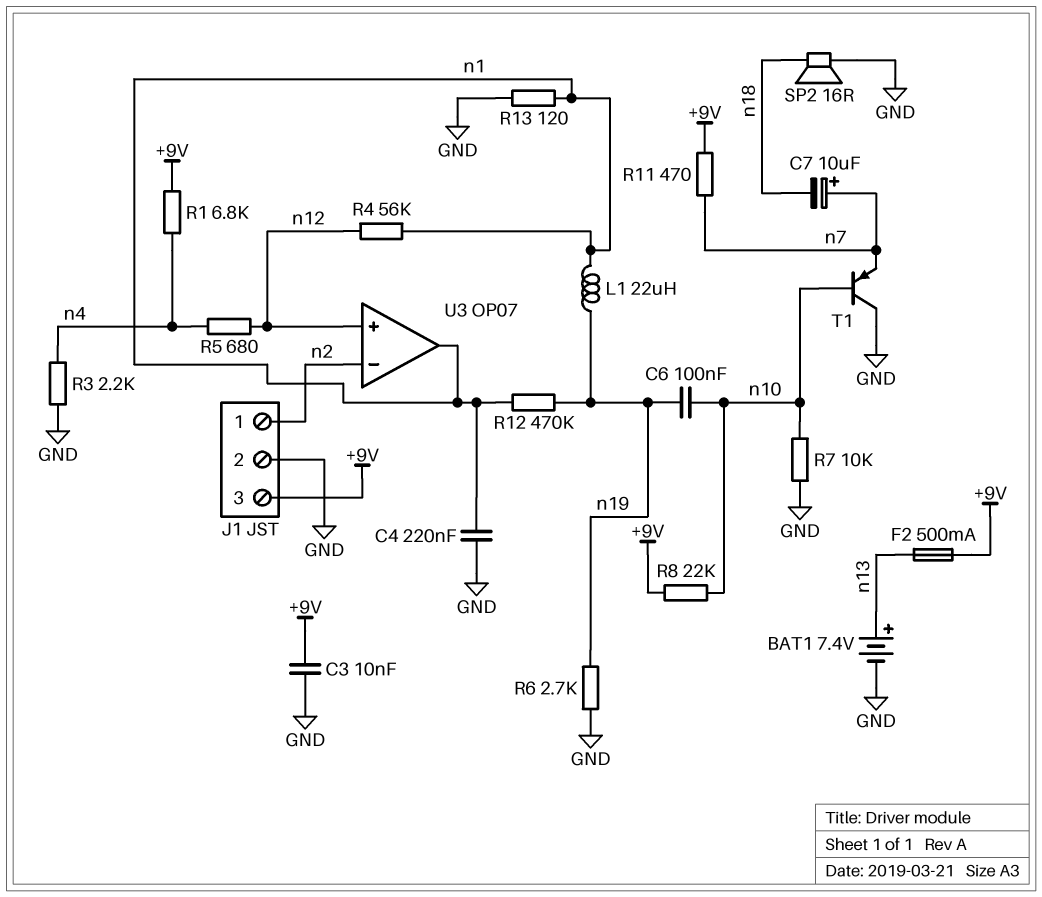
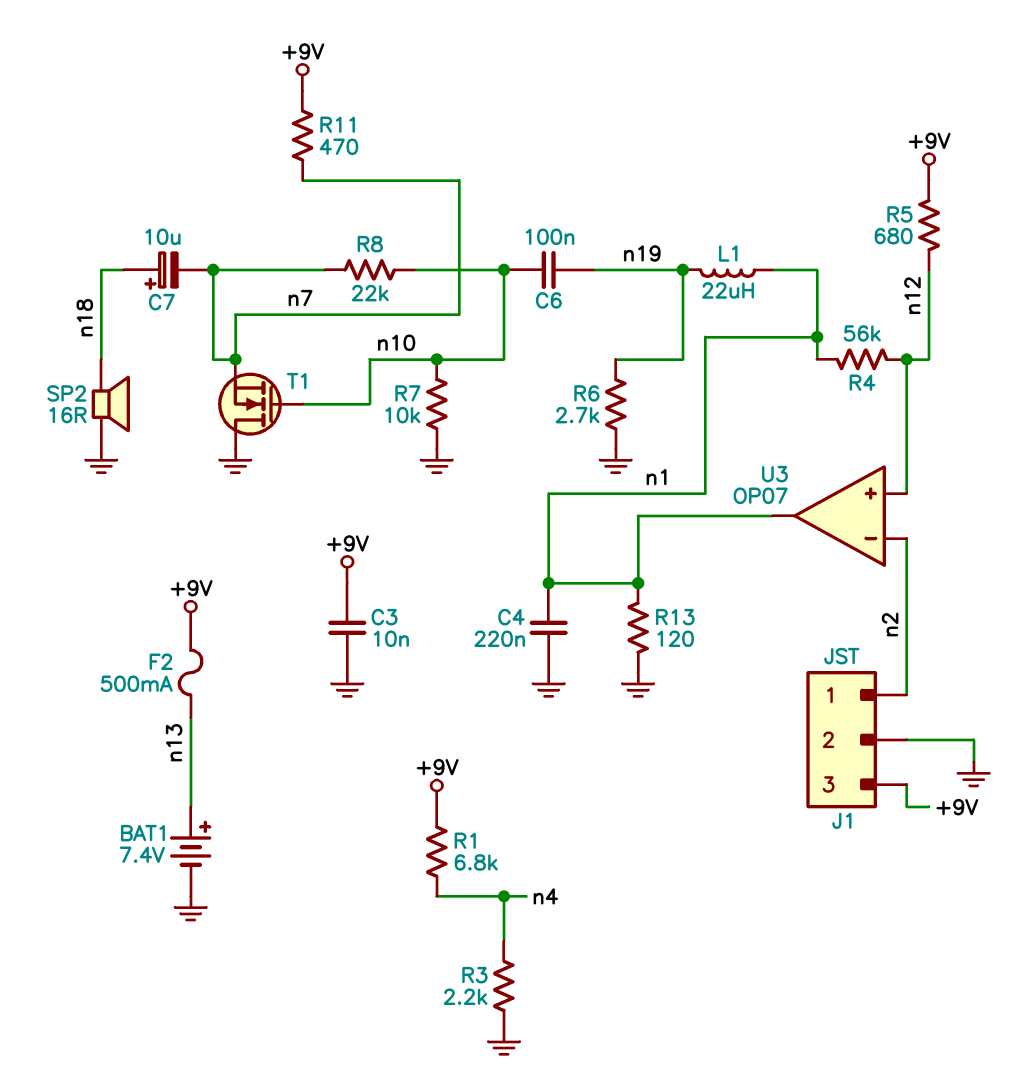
C7: 10uF (plus n7, minus n18) -> 10uF (plus n18, minus n7)
R5: 680 (n4, n12) -> 680 (+9V, n12)
R8: 22k (+9V, n10) -> 22k (n7, n10)
R12: 470k (n1, n19) -> none
T1: PNP (B n10, C GND, E n7) -> NMOS (G n10, D GND, S n7)

